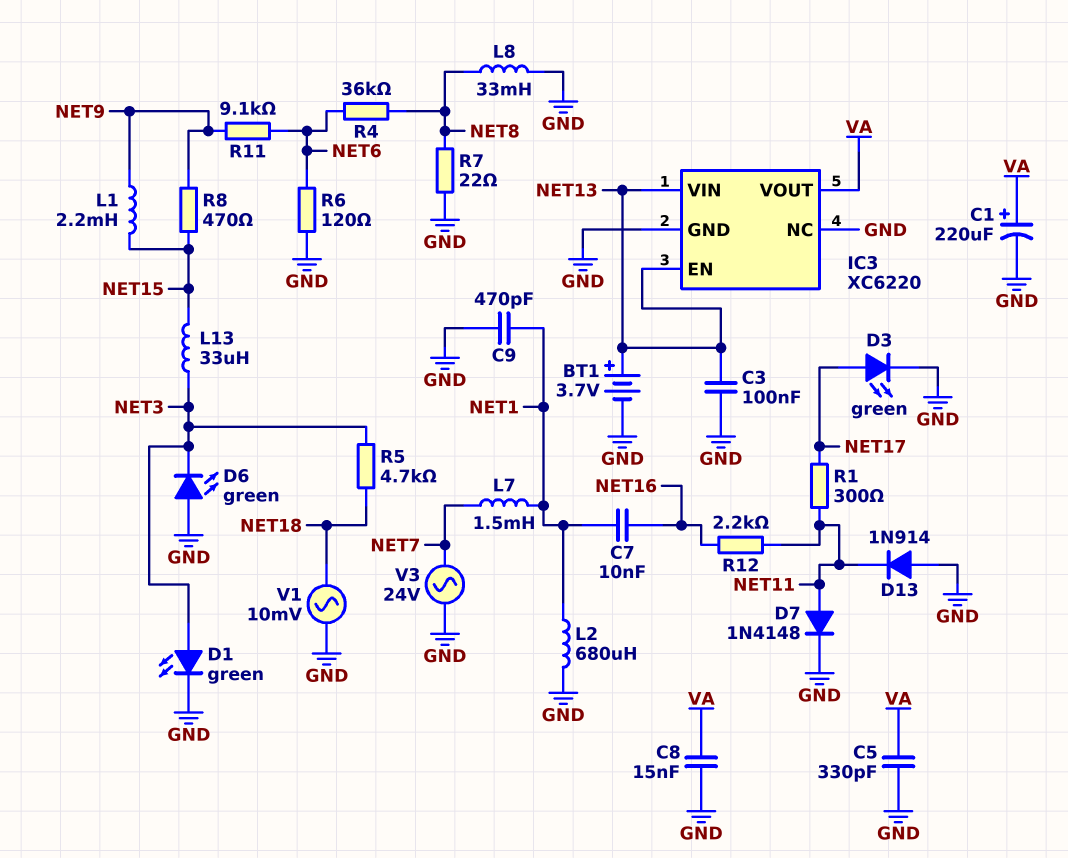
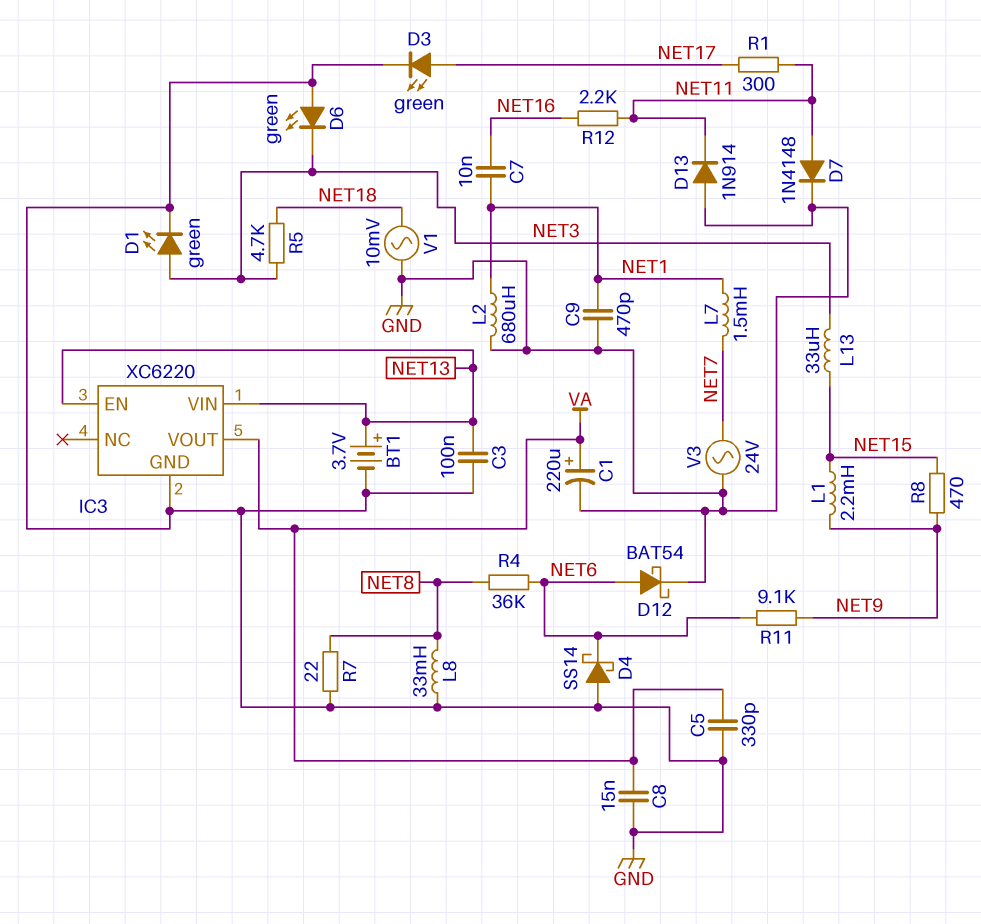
D4: none -> schottky SS14 (A GND, K NET6)
D12: none -> schottky BAT54 (A NET6, K GND)
IC3 pin NC: GND -> none
R6: 120 (GND, NET6) -> none

